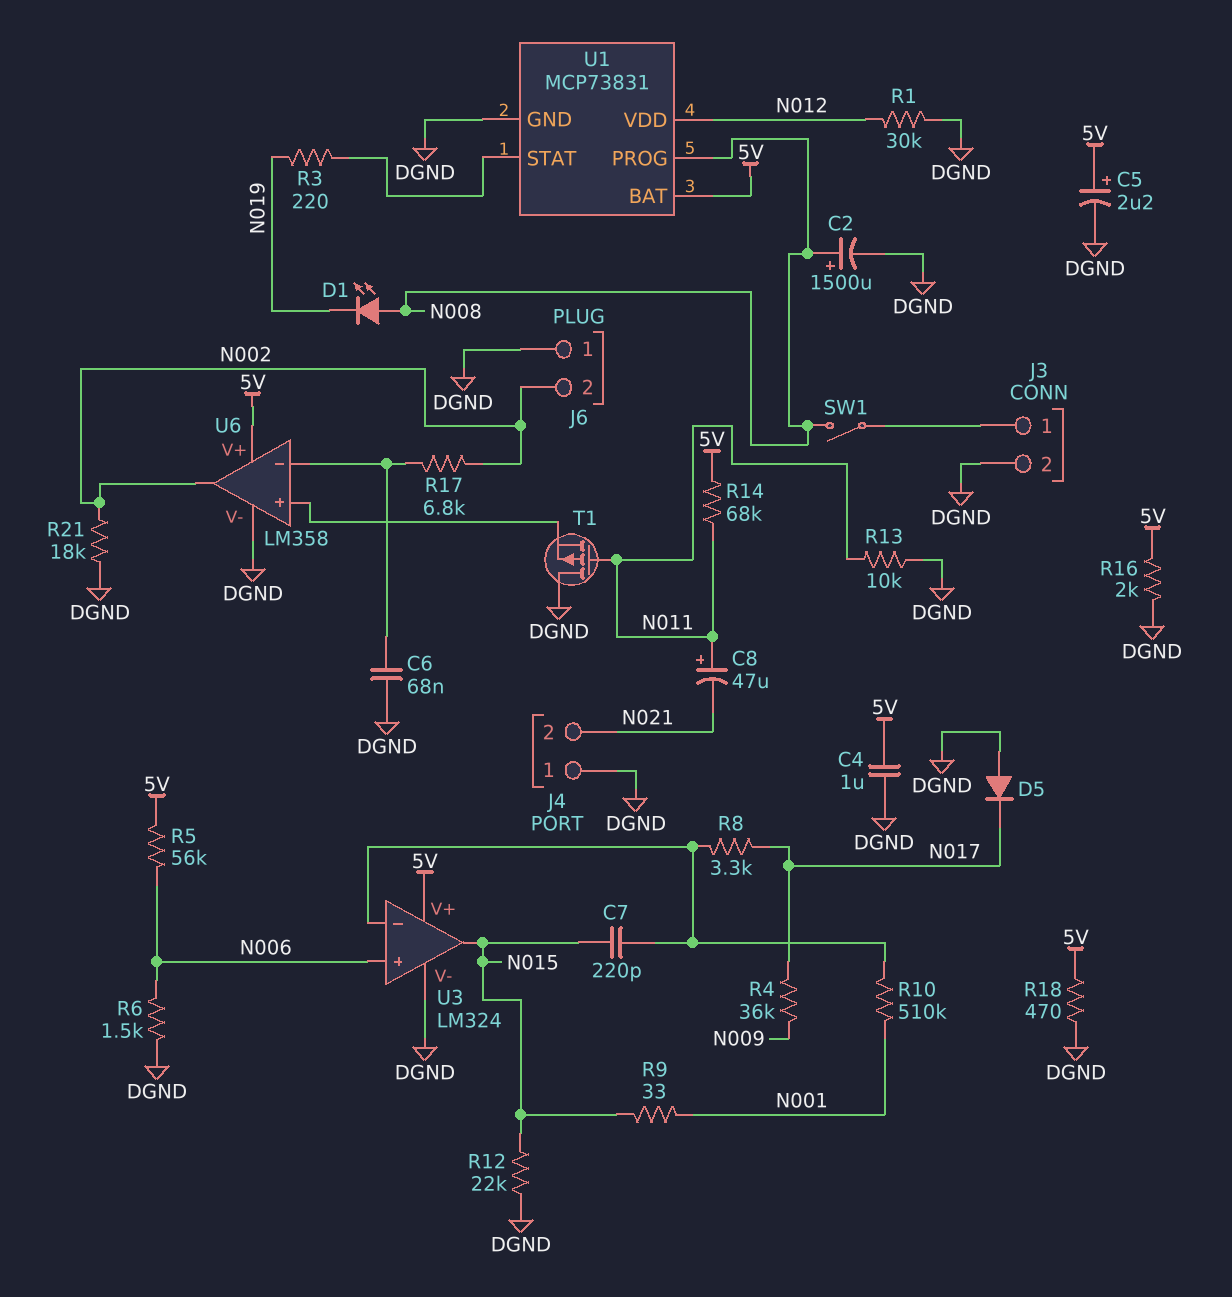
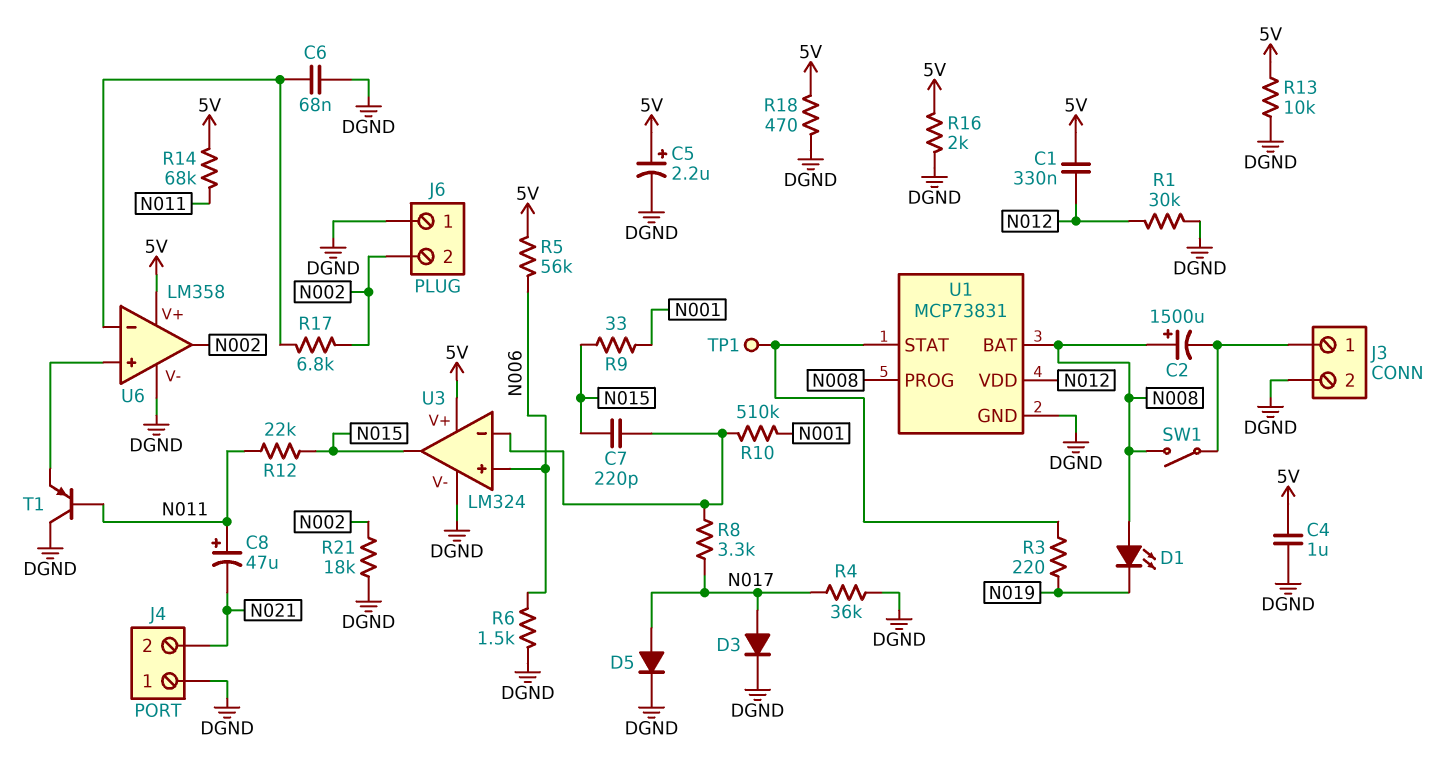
C1: none -> 330nF (5V, N012)
C2: 1500uF (plus N008, minus DGND) -> 1500uF (plus N008, minus J3/1)
D3: none -> diode (A N017, K DGND)
D5: diode (A DGND, K N017) -> diode (A N017, K DGND)
R4: 36k (N009, N017) -> 36k (DGND, N017)
R12: 22k (DGND, N015) -> 22k (N011, N015)
R13: 10k (DGND, N011) -> 10k (5V, DGND)
T1: PMOS (G N011, D DGND, S U6/in+) -> PNP (B N011, C DGND, E U6/in+)
TP1: none -> test point (U1/STAT)
U1 pin BAT: 5V -> N008

